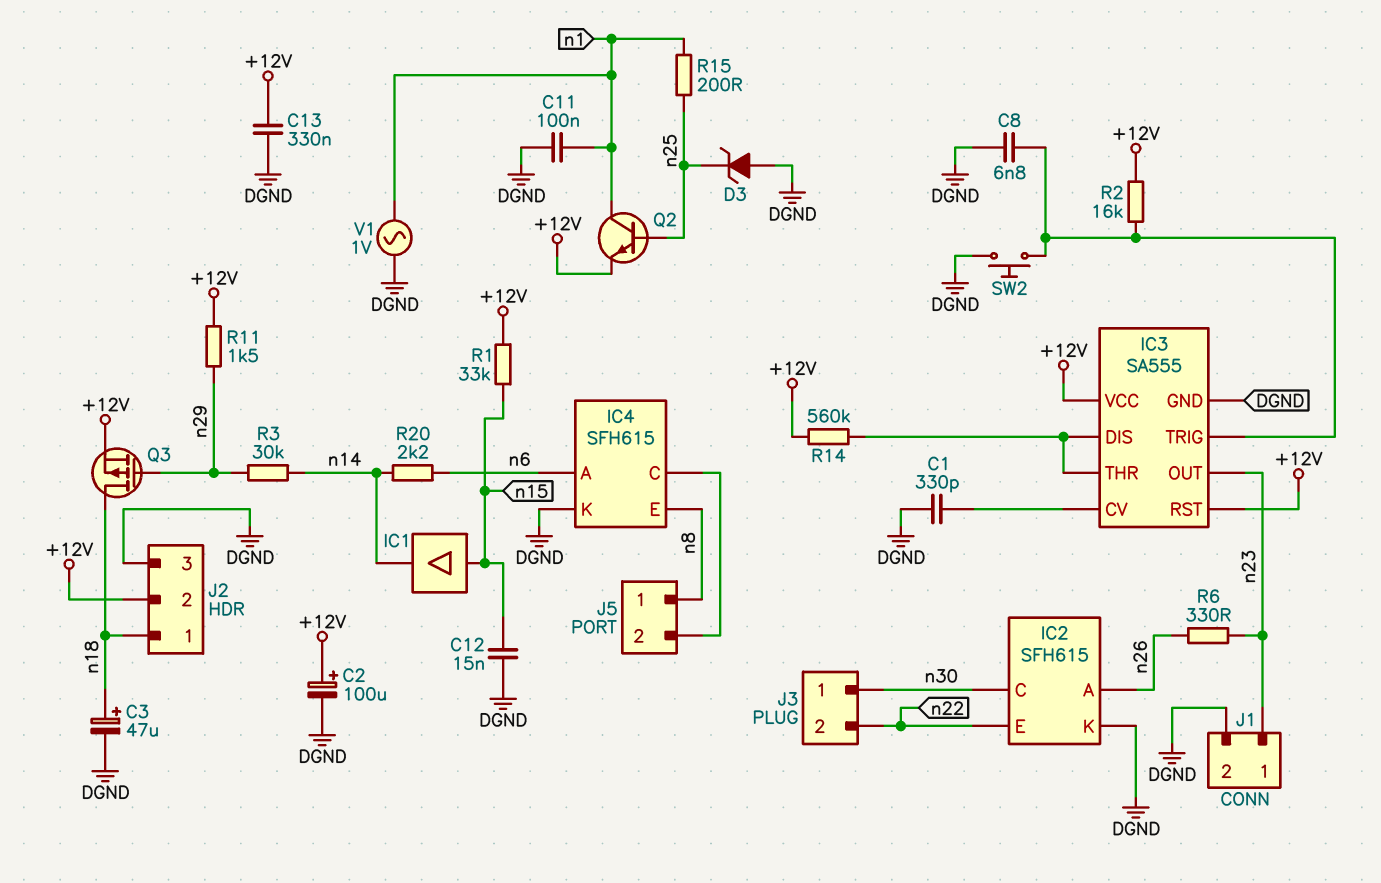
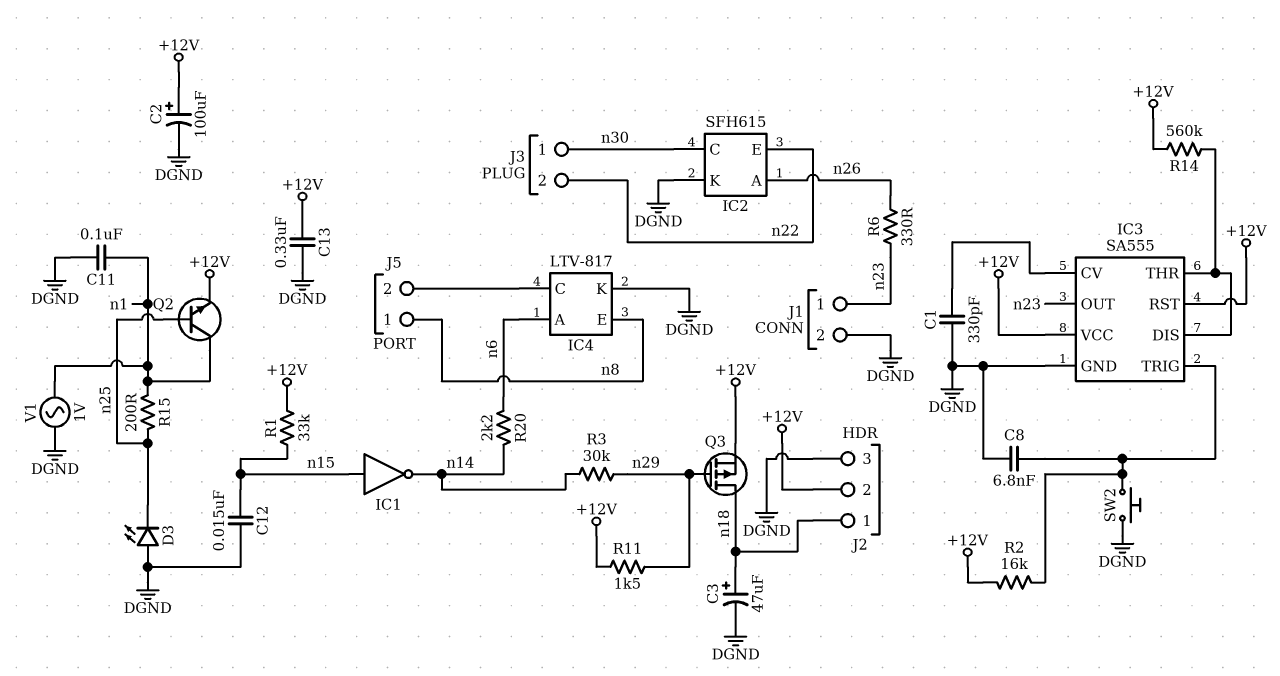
D3: zener (A DGND, K n25) -> LED (A DGND, K n25)
IC1: buffer (in n15, out n14) -> NOT (in n15, out n14)
IC4: SFH615 -> LTV-817

